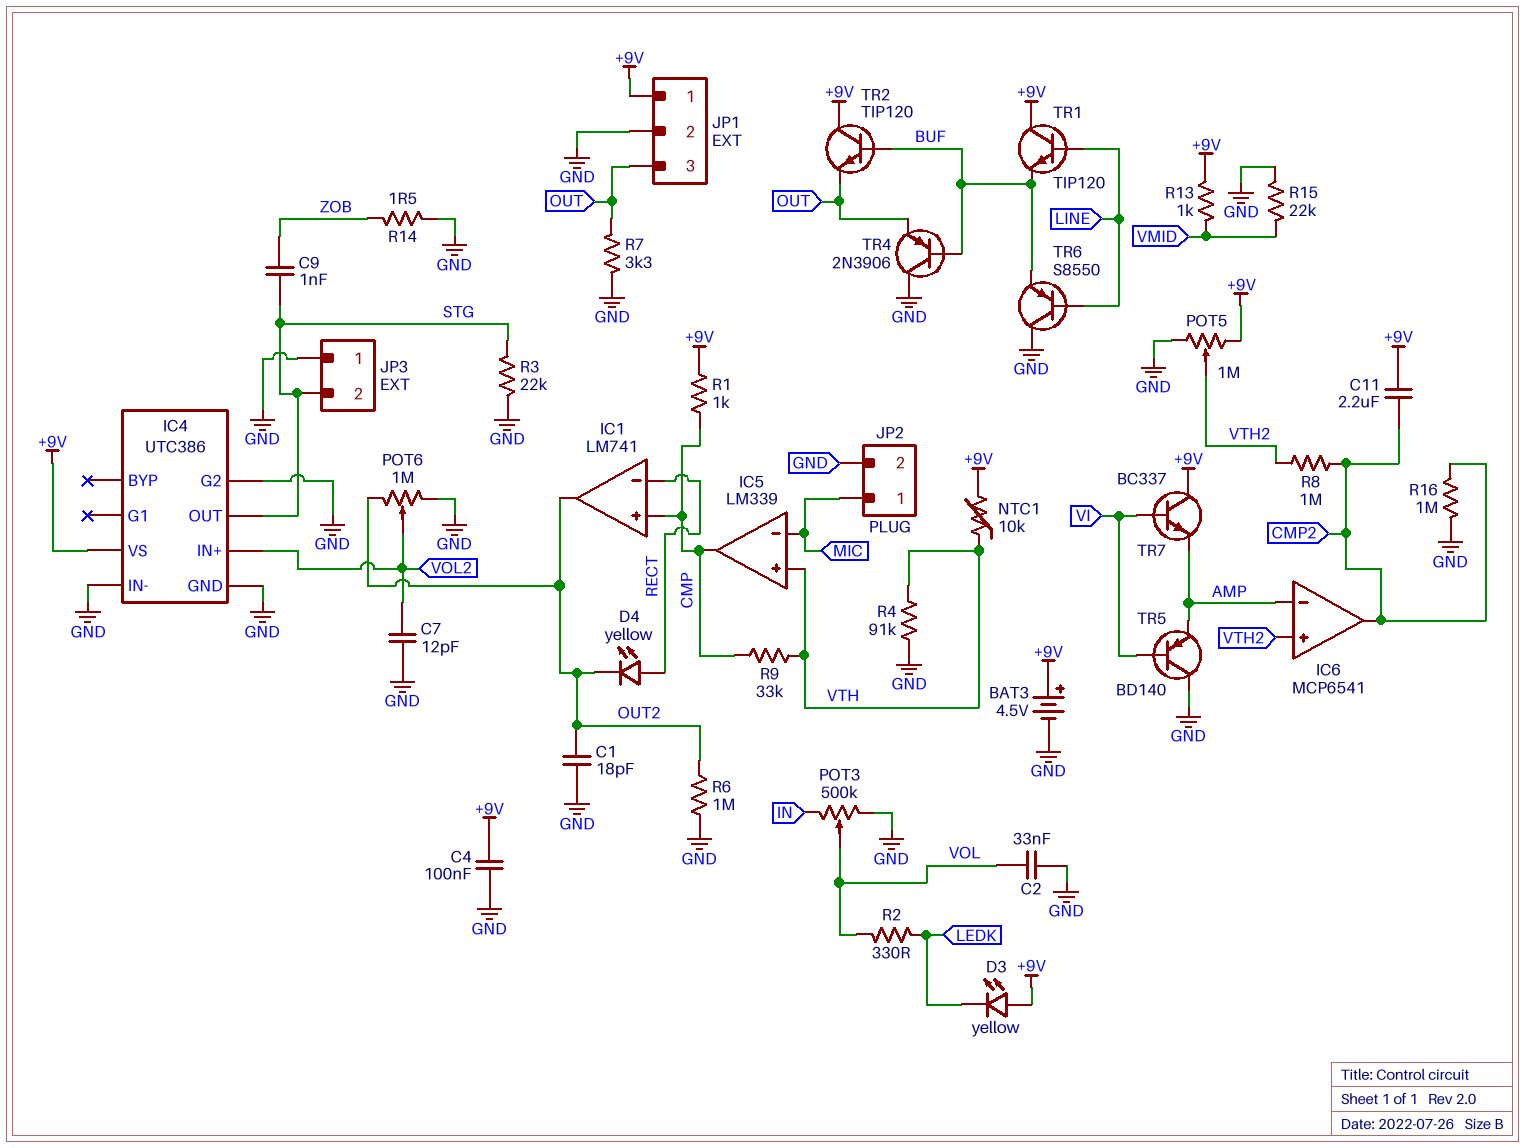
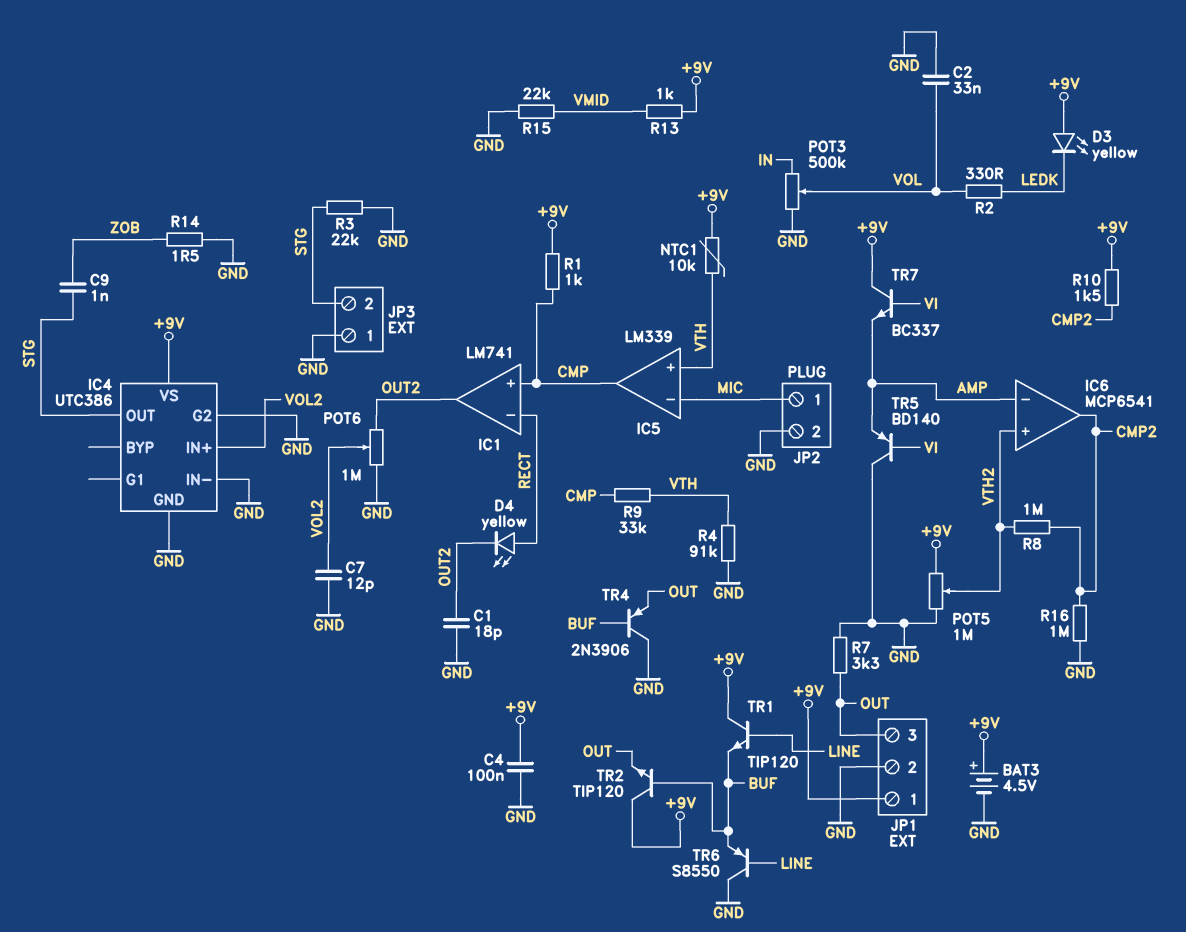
C11: 2.2uF (+9V, CMP2) -> none
R6: 1M (GND, OUT2) -> none
R10: none -> 1.5k (+9V, CMP2)

